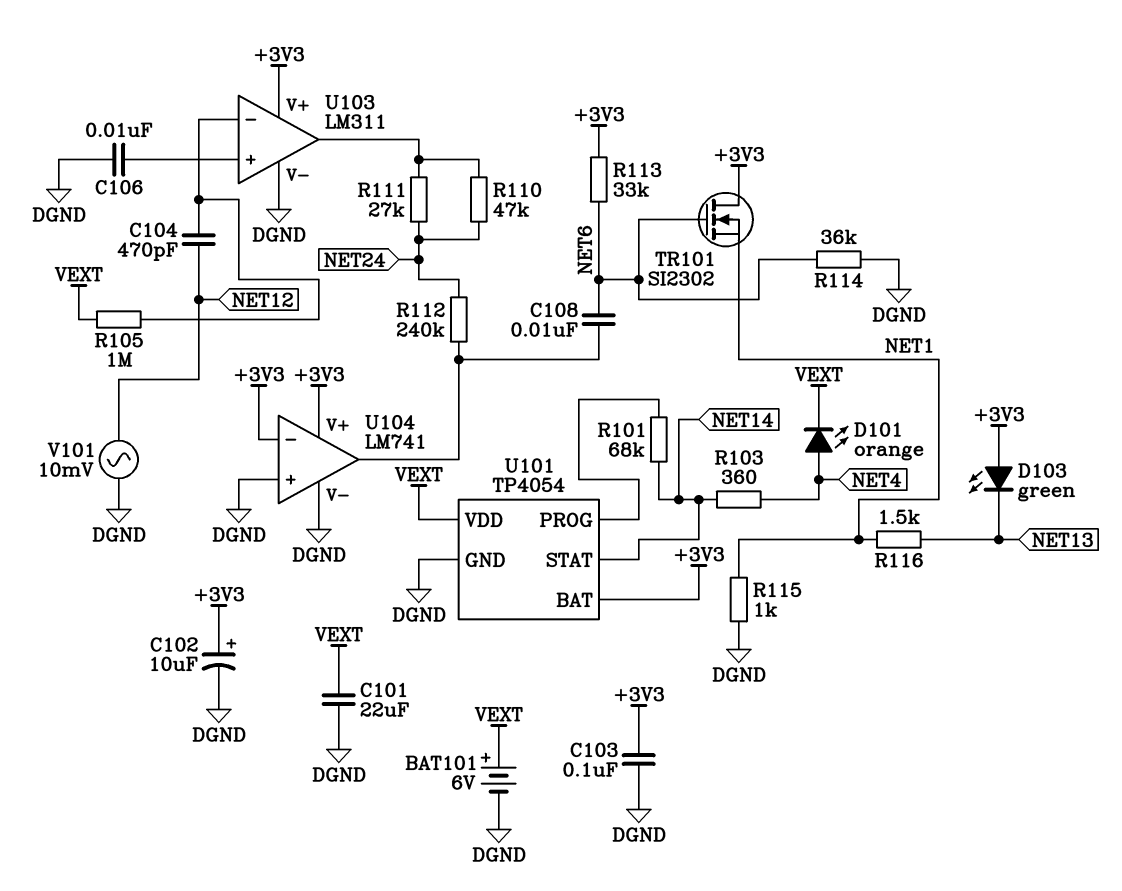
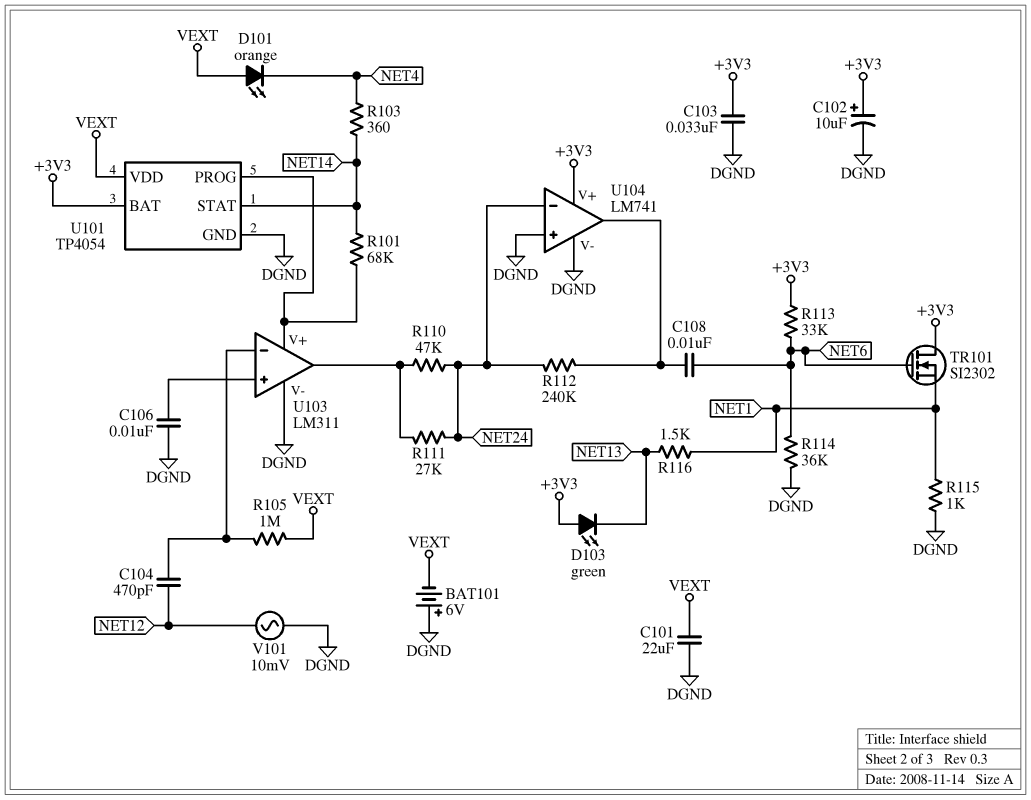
BAT101: 6V (plus VEXT, minus DGND) -> 6V (plus DGND, minus VEXT)
C103: 100nF (+3V3, DGND) -> 33nF (+3V3, DGND)
D101: LED orange (A NET4, K VEXT) -> LED orange (A VEXT, K NET4)
U103 pin V+: +3V3 -> U101/PROG
U104 pin in-: +3V3 -> NET24

